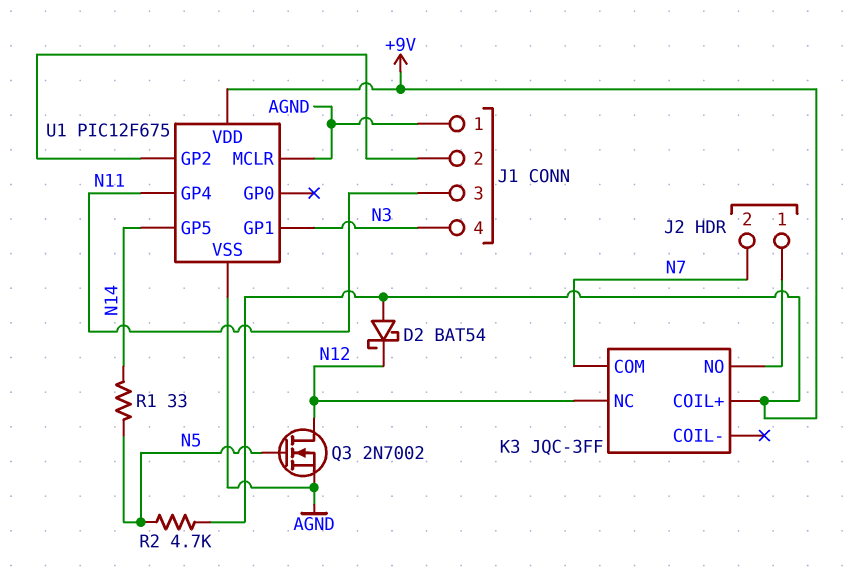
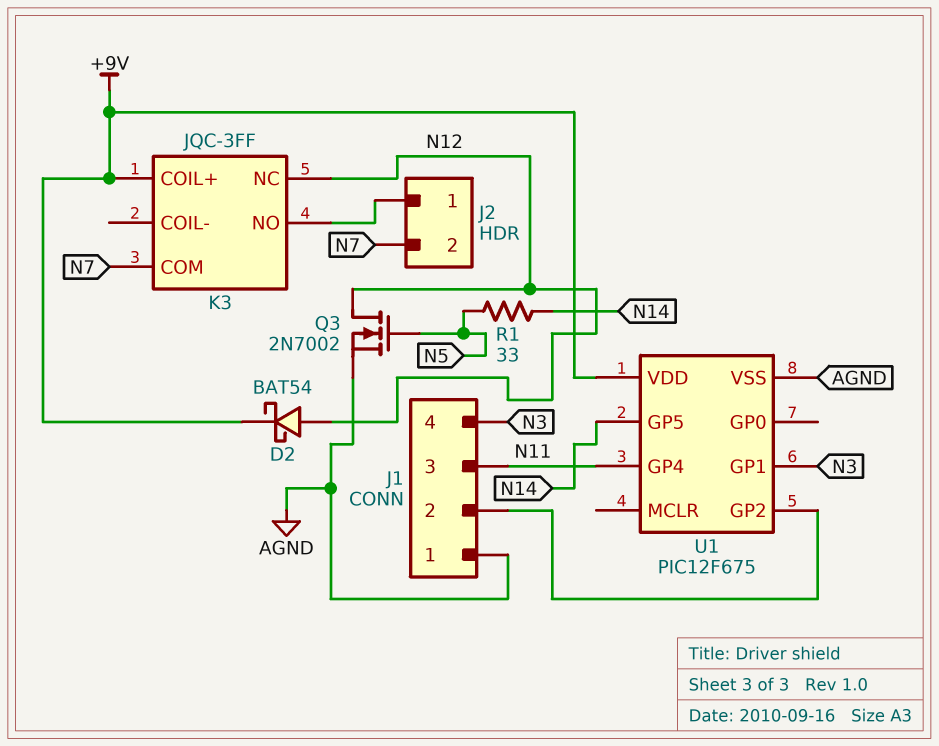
D2: schottky BAT54 (A +9V, K N12) -> schottky BAT54 (A N12, K +9V)
R2: 4.7k (+9V, N5) -> none
U1 pin MCLR: AGND -> none

